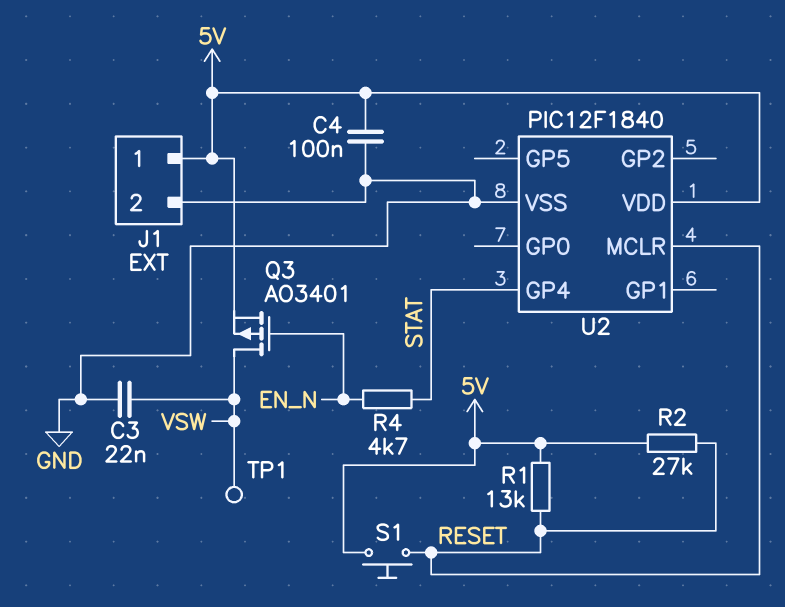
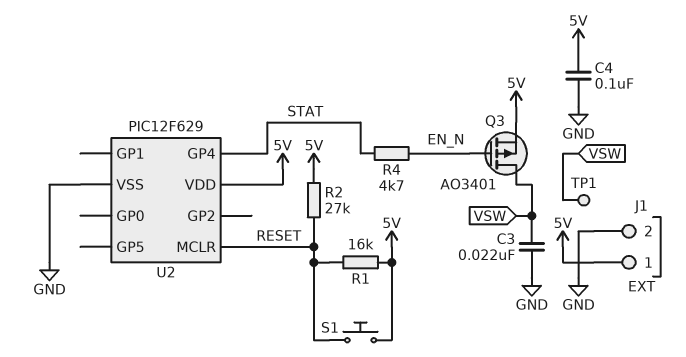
R1: 13k (5V, RESET) -> 16k (5V, RESET)
U2: PIC12F1840 -> PIC12F629

